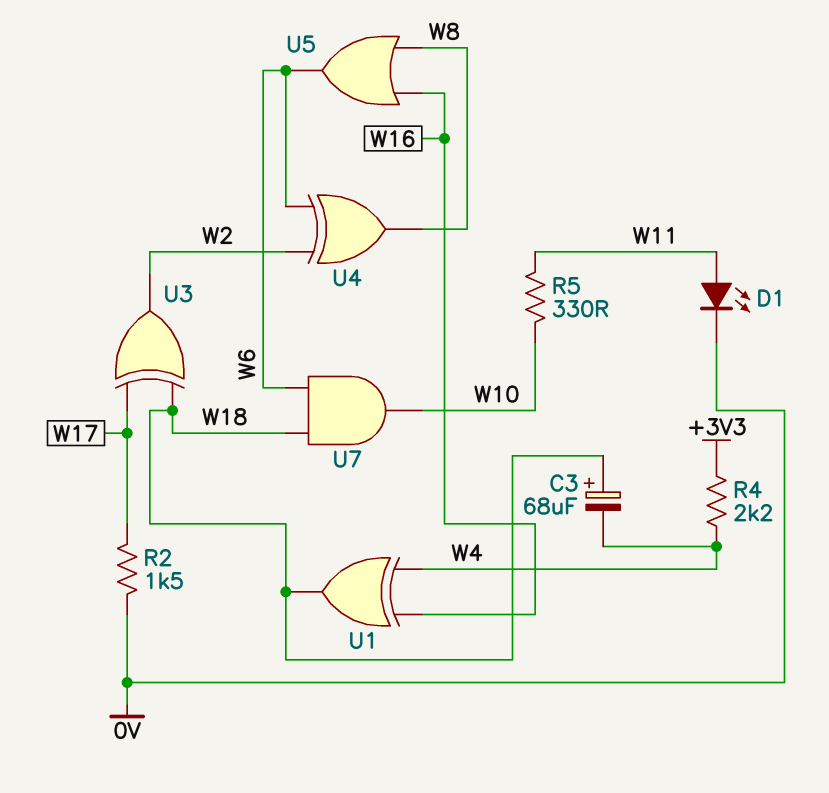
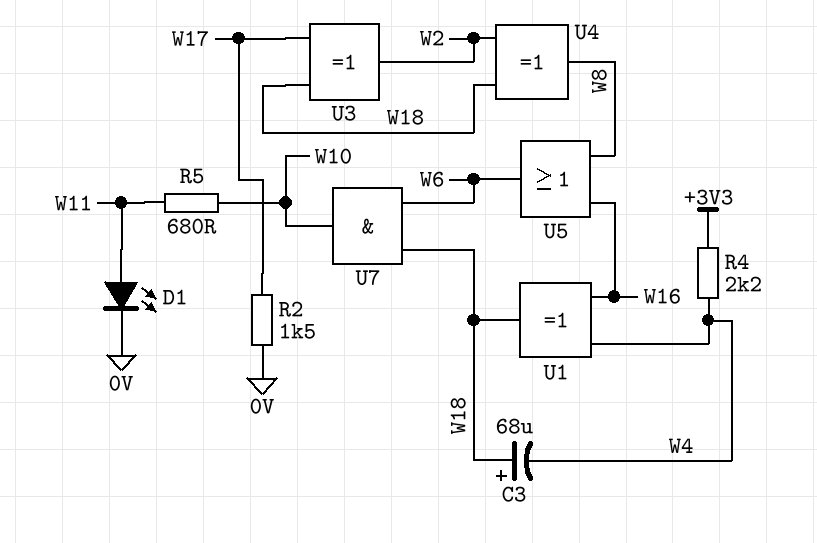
R5: 330 (W10, W11) -> 680 (W10, W11)
U4: XOR (in W2, in W6, out W8) -> XOR (in W2, in W18, out W8)

